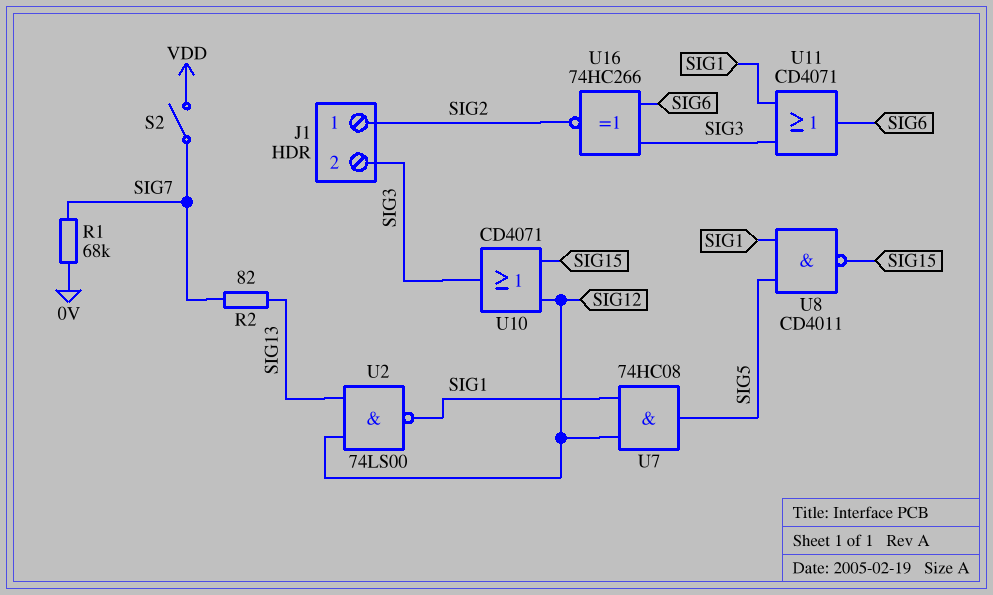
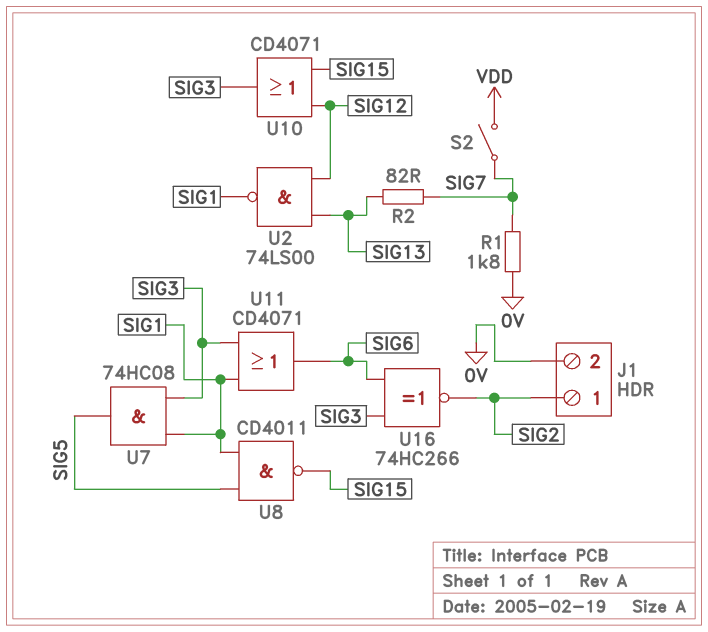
J1 pin 2: SIG3 -> 0V
R1: 68k (0V, SIG7) -> 1.8k (0V, SIG7)
U7: AND 74HC08 (in SIG1, in SIG12, out SIG5) -> AND 74HC08 (in SIG1, in SIG3, out SIG5)

